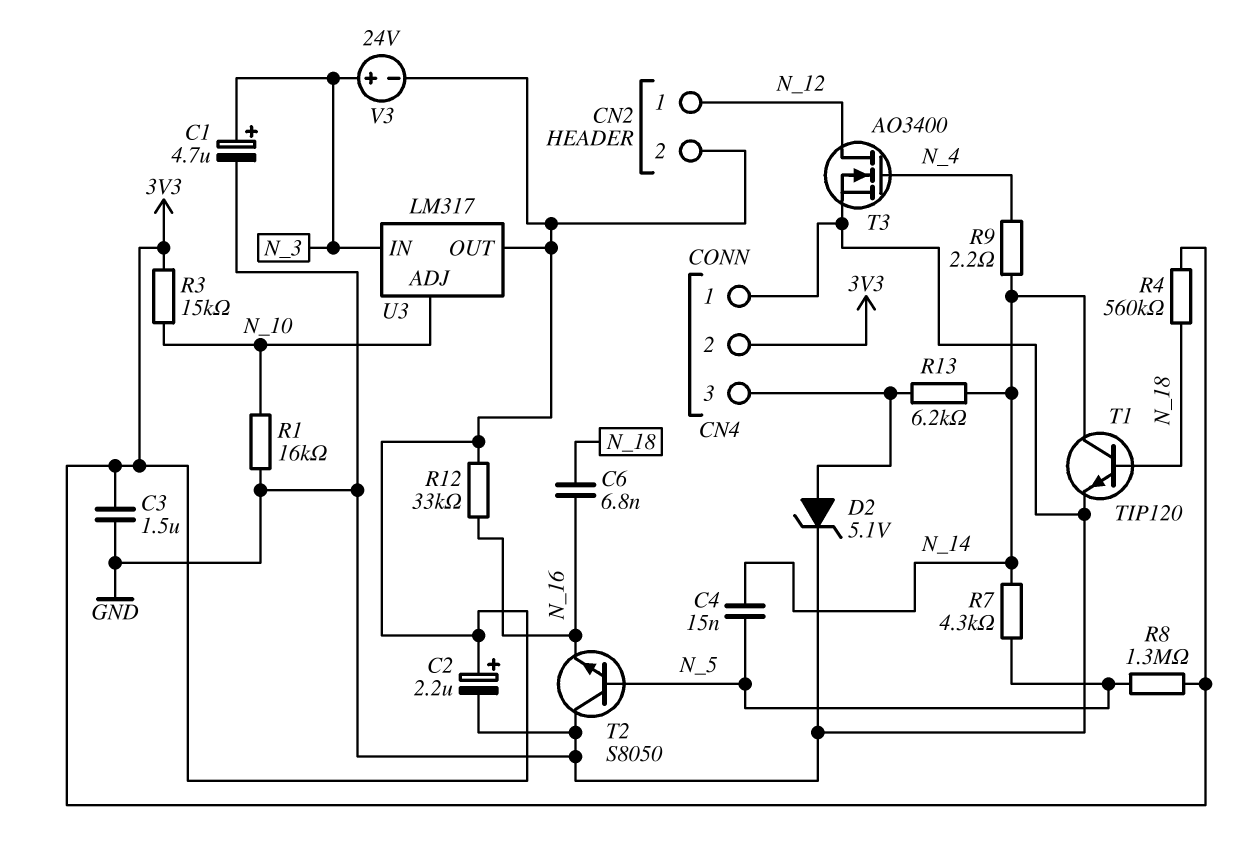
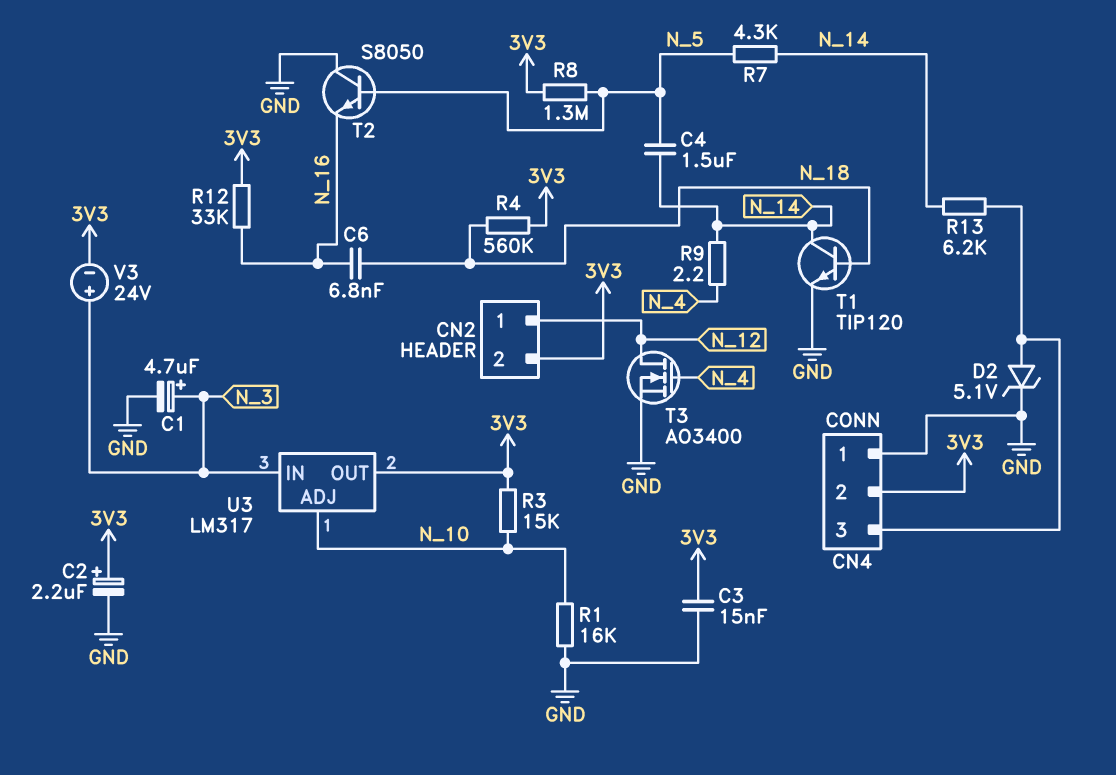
C3: 1.5uF (3V3, GND) -> 15nF (3V3, GND)
C4: 15nF (N_5, N_14) -> 1.5uF (N_5, N_14)

